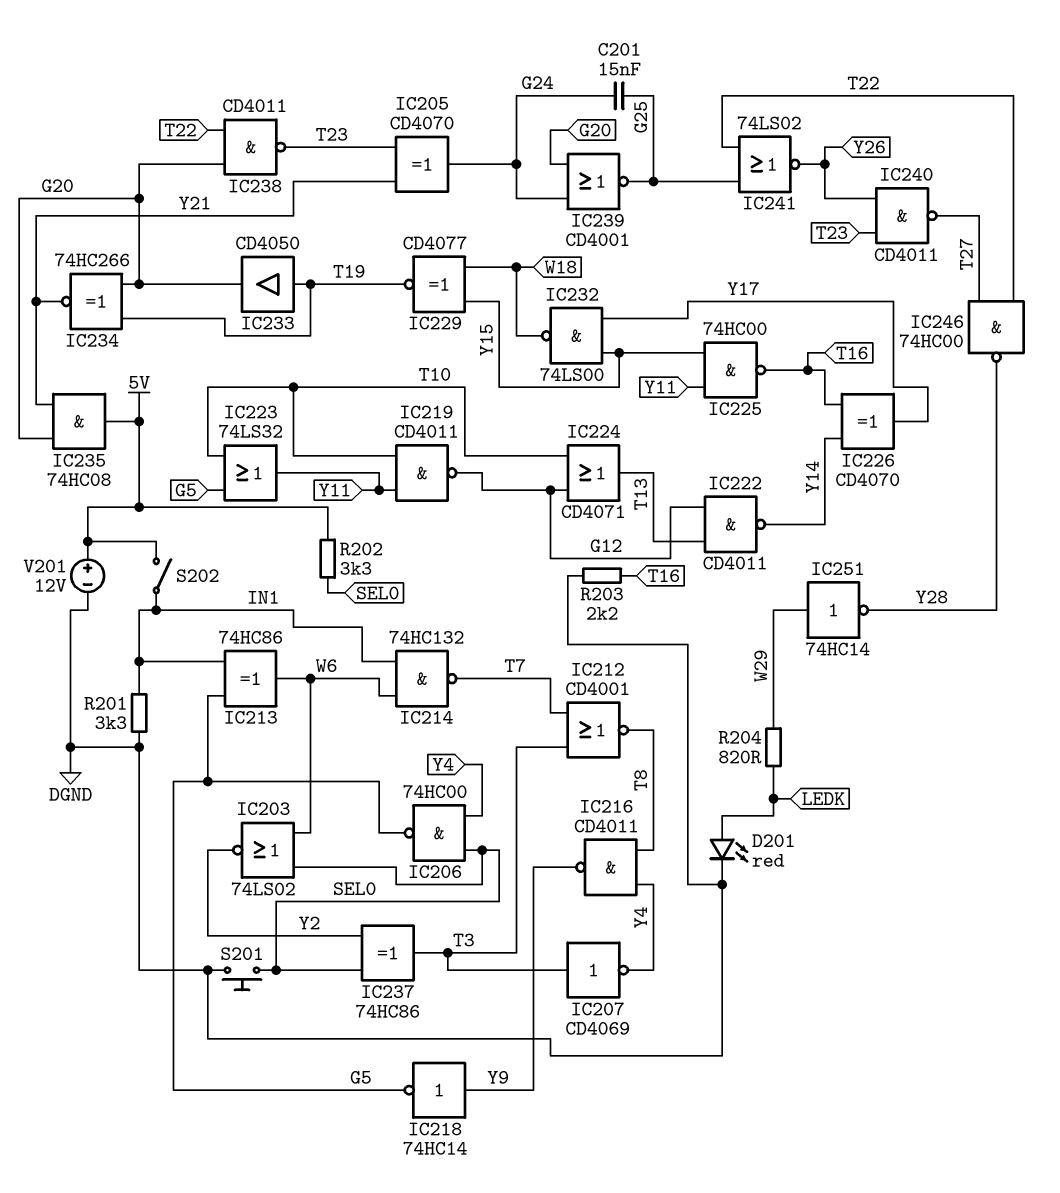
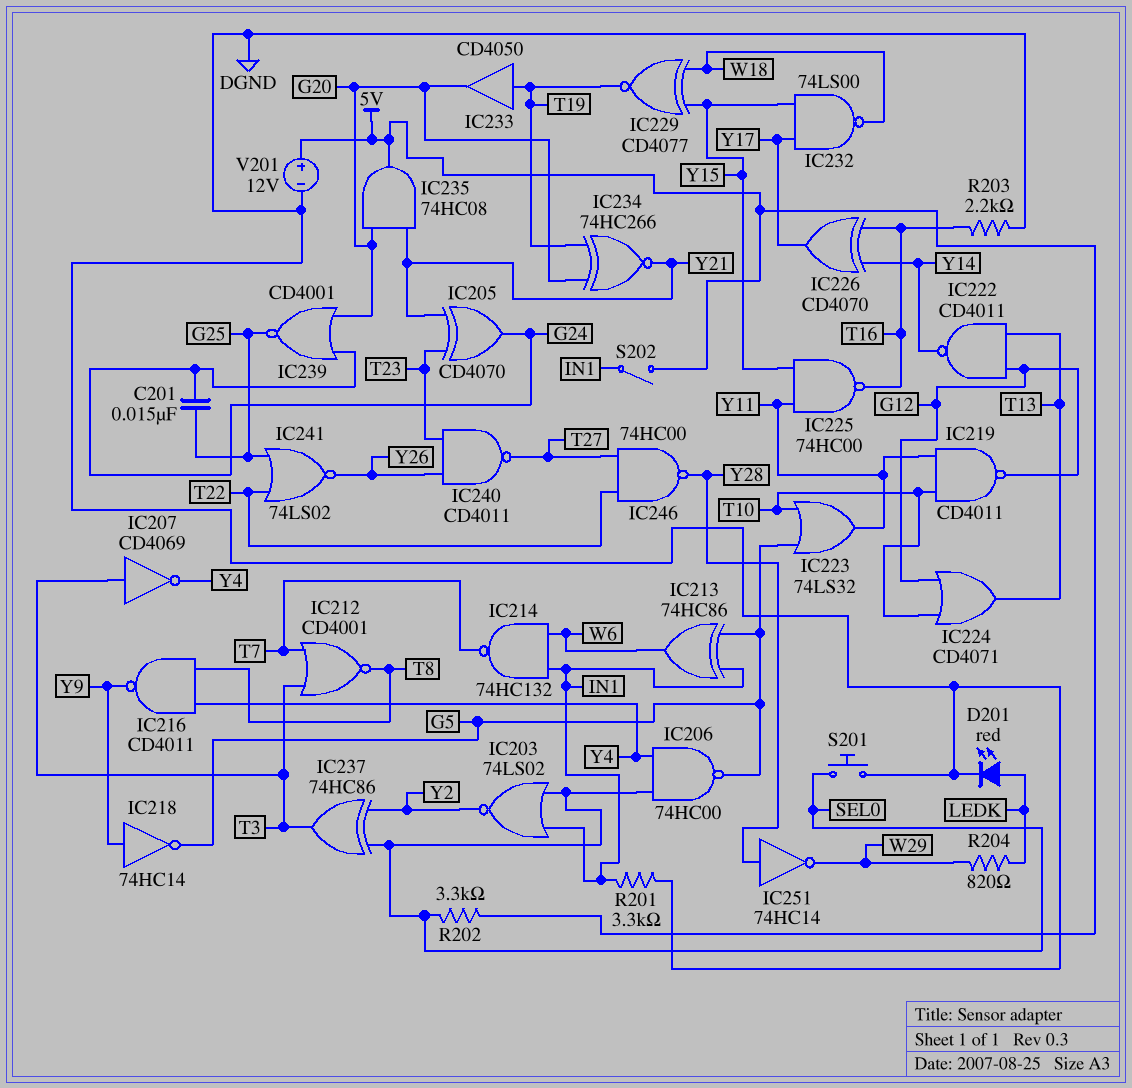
IC203: NOR 74LS02 (in SEL0, in W6, out Y2) -> NOR 74LS02 (in IN1, in SEL0, out Y2)
IC238: NAND CD4011 (in G20, in T22, out T23) -> none
IC251: NOT 74HC14 (in W29, out Y28) -> NOT 74HC14 (in Y28, out W29)

